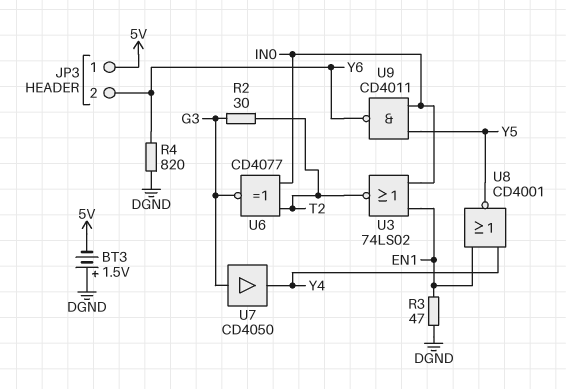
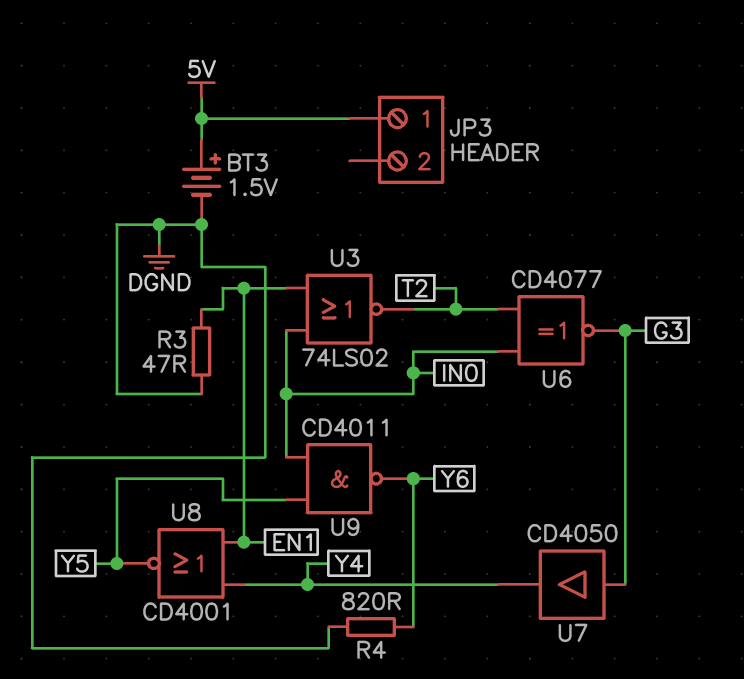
BT3: 1.5V (plus DGND, minus 5V) -> 1.5V (plus 5V, minus DGND)
JP3 pin 2: Y6 -> none
R2: 30 (G3, T2) -> none

